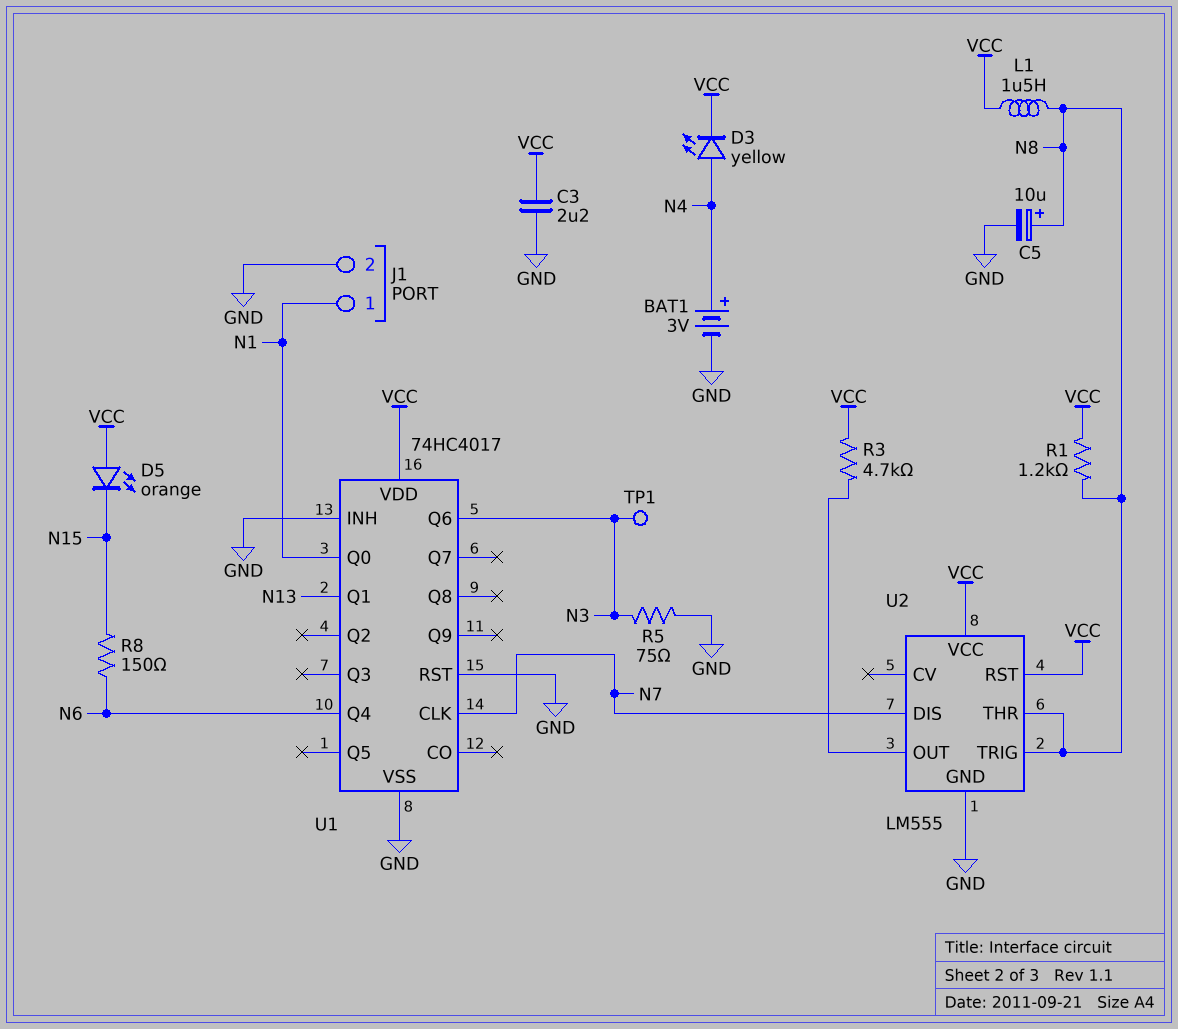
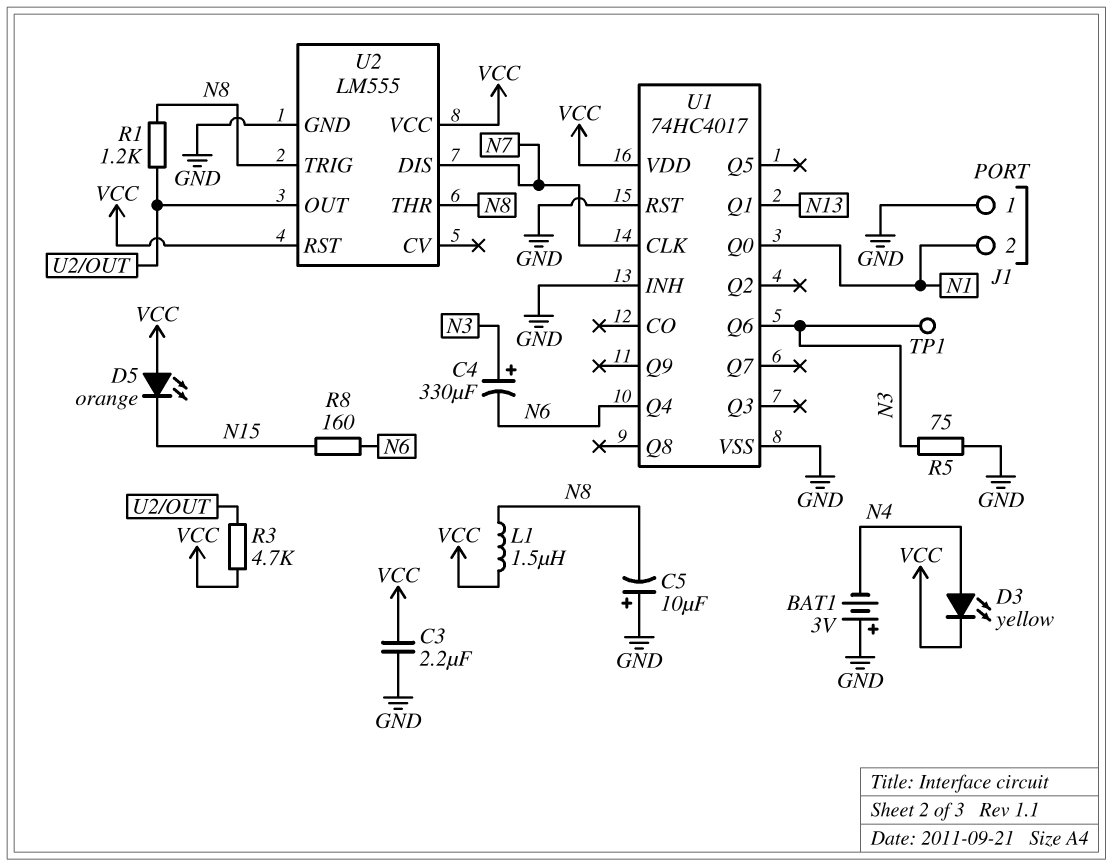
BAT1: 3V (plus N4, minus GND) -> 3V (plus GND, minus N4)
C4: none -> 330uF (plus N3, minus N6)
C5: 10uF (plus N8, minus GND) -> 10uF (plus GND, minus N8)
J1 pin 1: N1 -> GND
J1 pin 2: GND -> N1
R1: 1.2k (N8, VCC) -> 1.2k (N8, U2/OUT)
R8: 150 (N6, N15) -> 160 (N6, N15)

